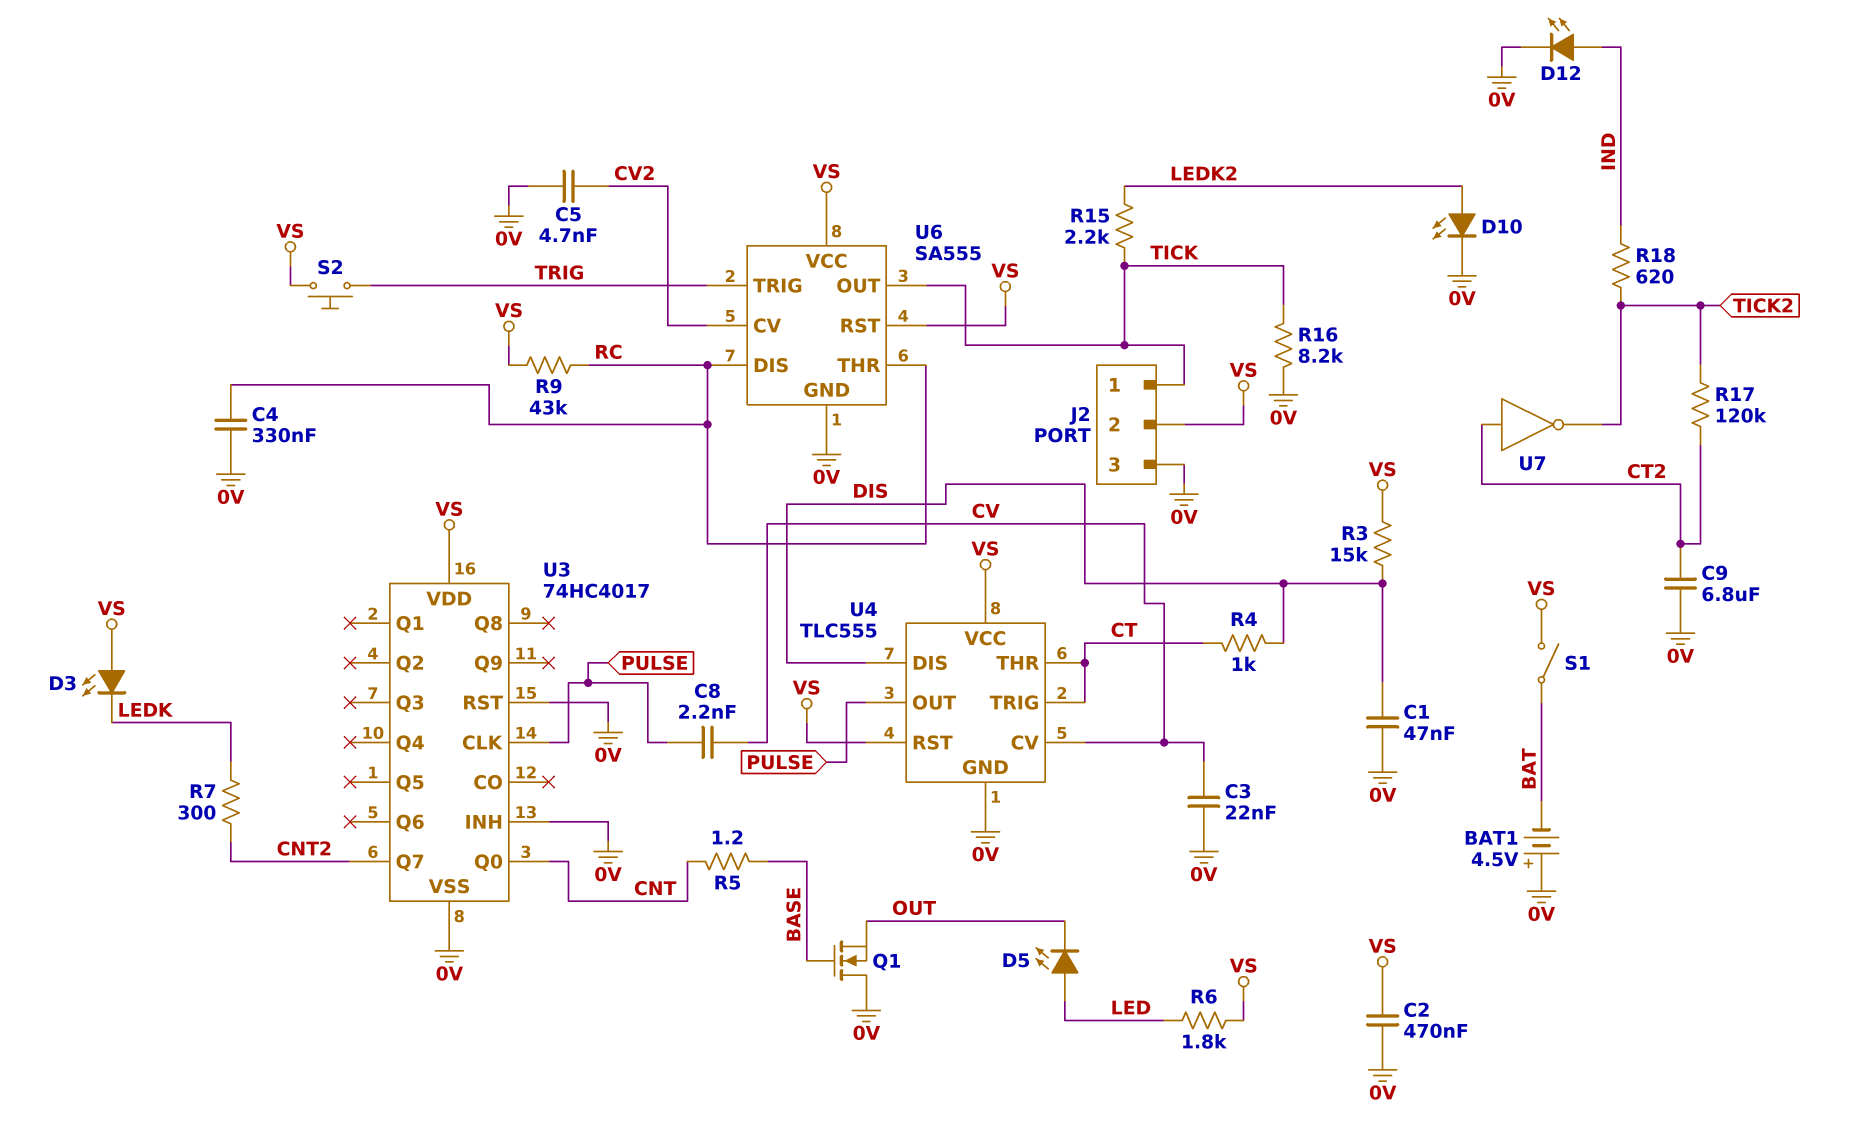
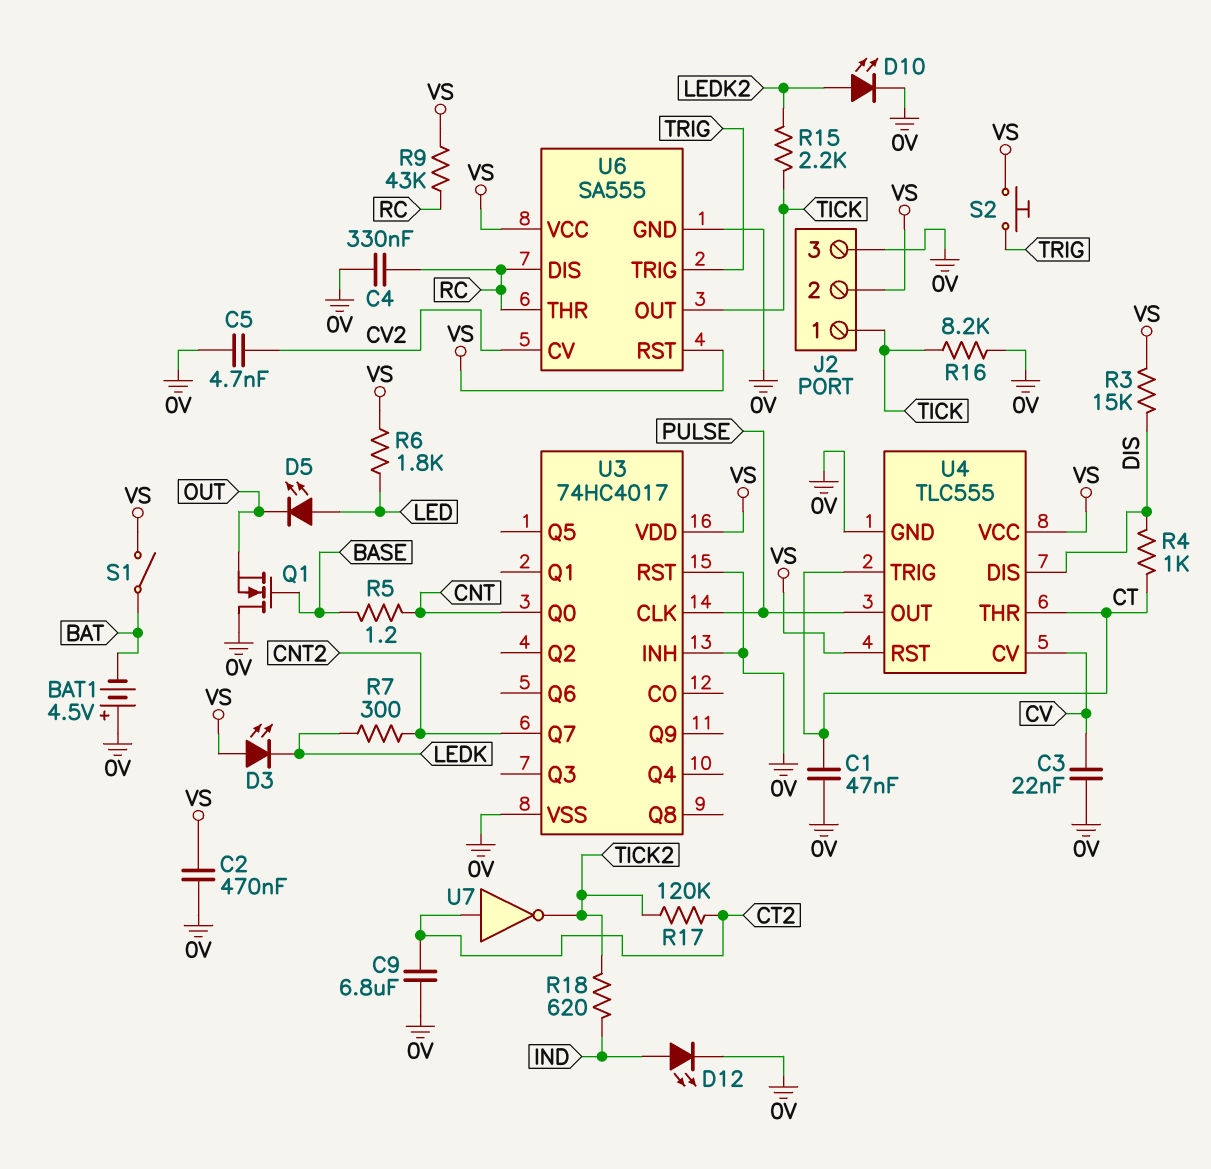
C1: 47nF (0V, DIS) -> 47nF (0V, CT)
C8: 2.2nF (CV, PULSE) -> none

